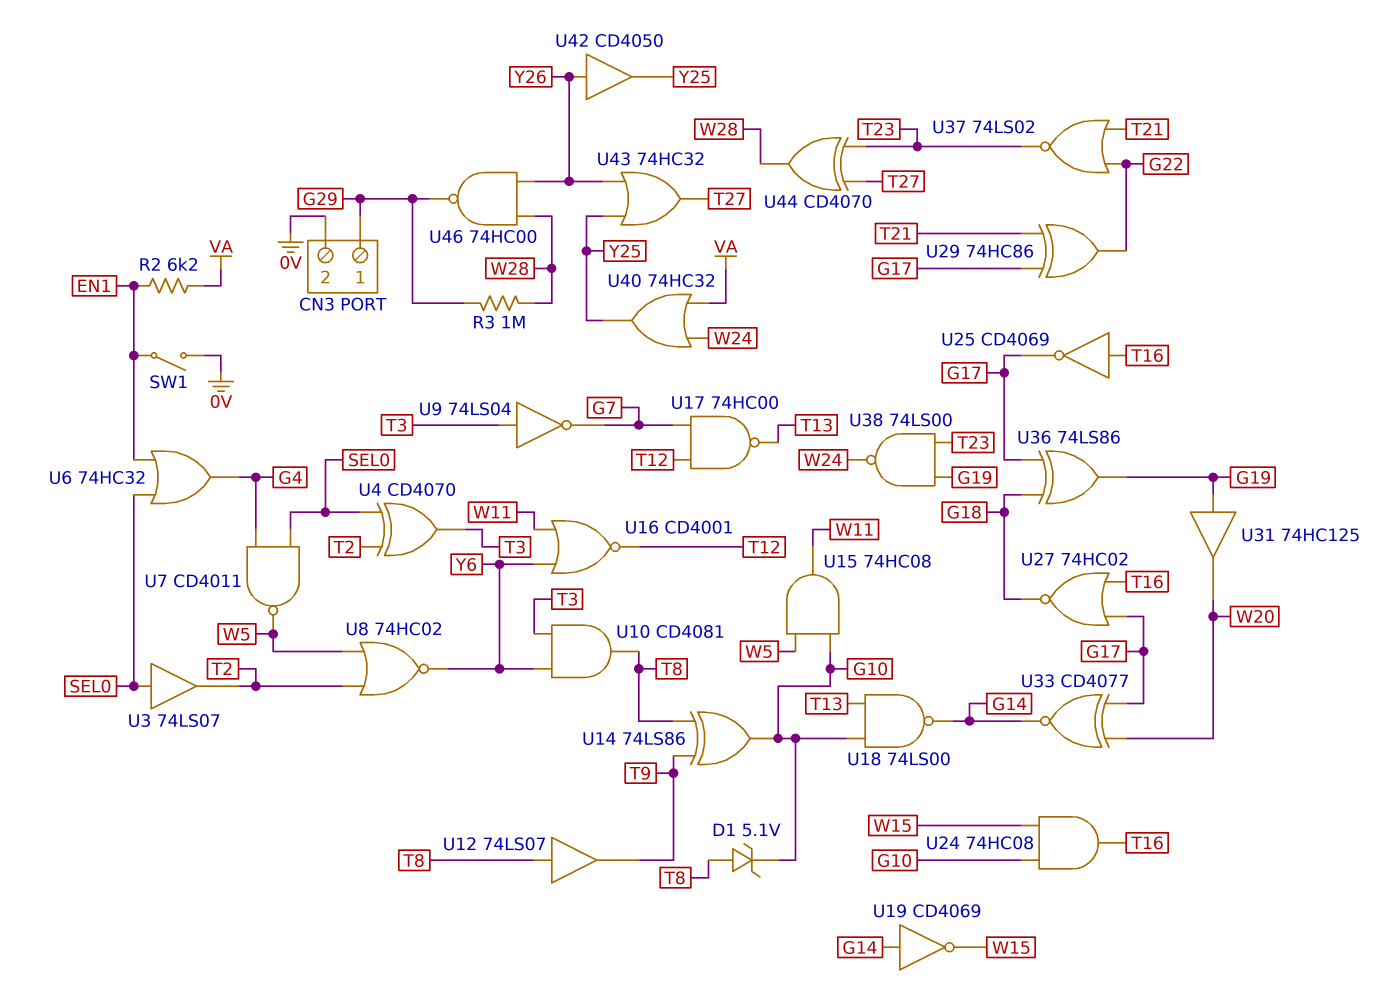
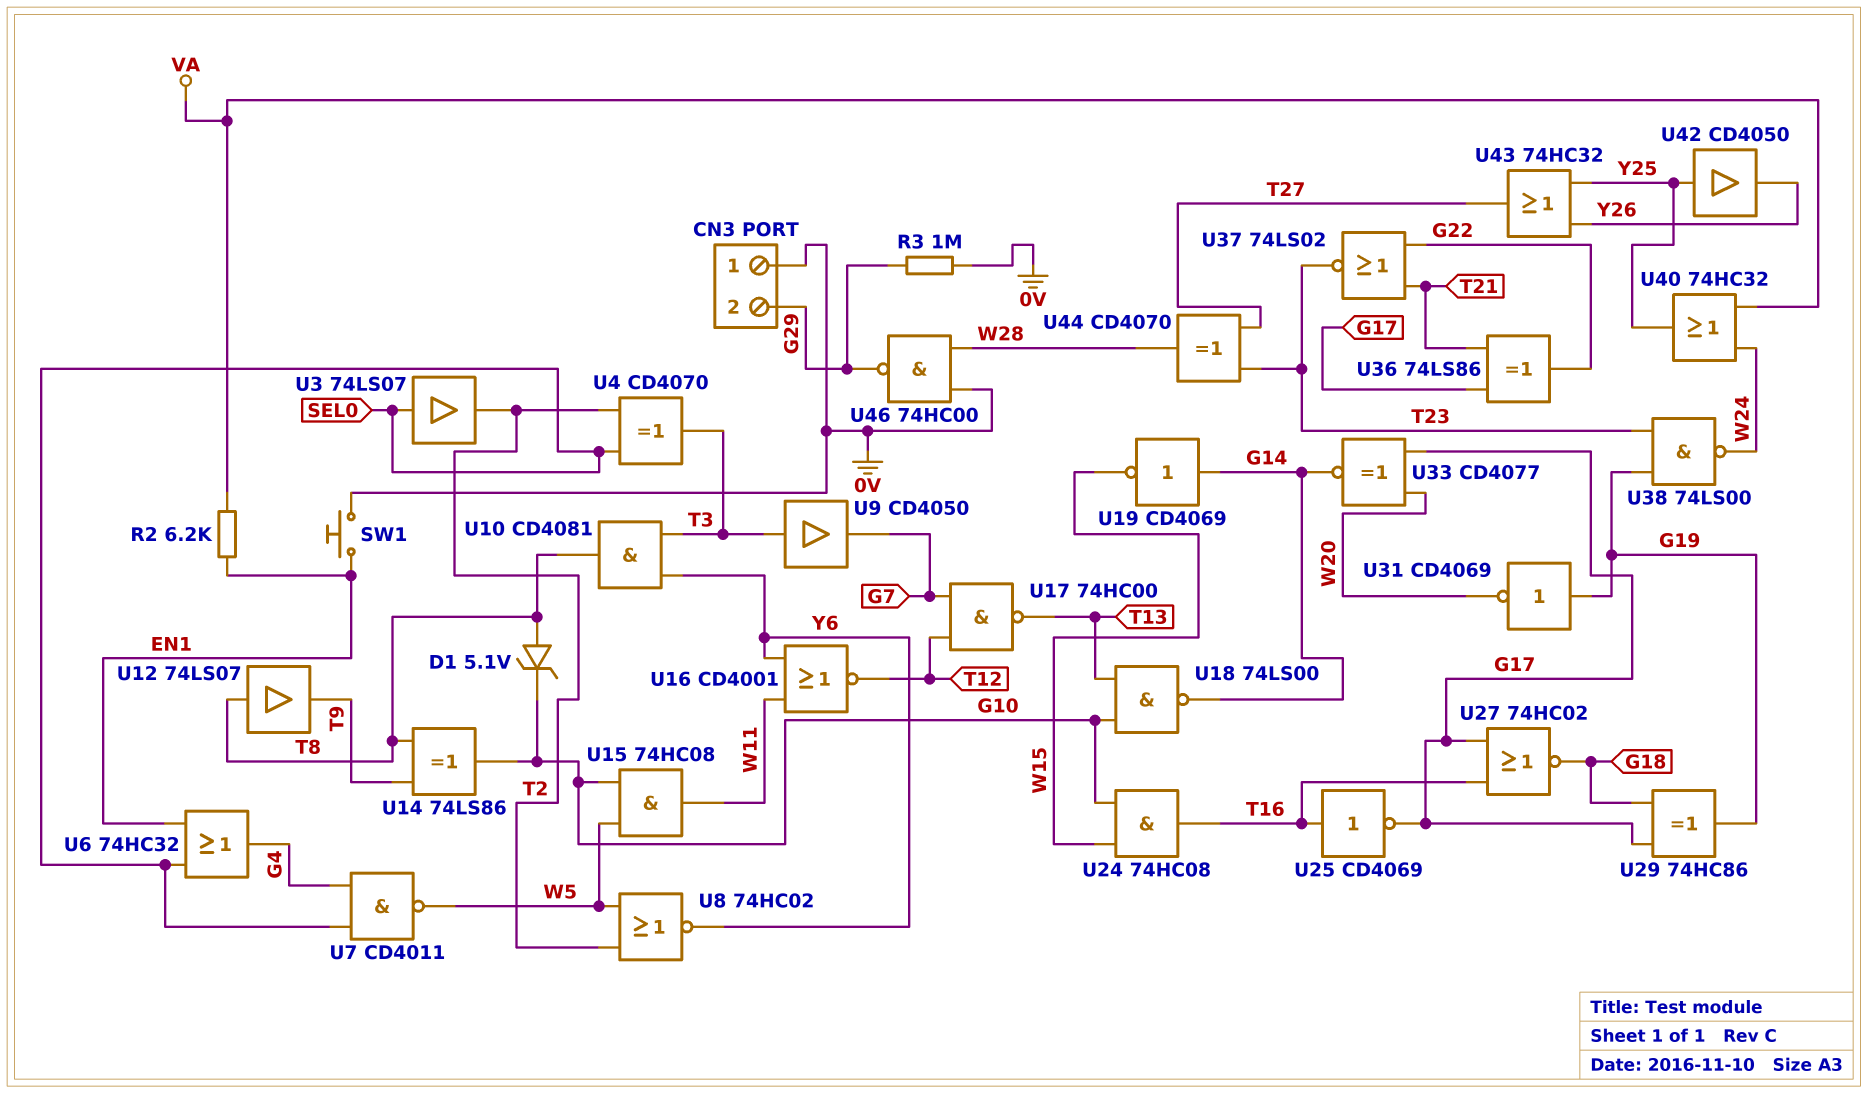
CN3 pin 1: G29 -> 0V
CN3 pin 2: 0V -> G29
R3: 1M (G29, W28) -> 1M (0V, G29)
SW1: switch (0V, EN1) -> button (0V, EN1)
U9: NOT 74LS04 (in T3, out G7) -> buffer CD4050 (in T3, out G7)
U29: XOR 74HC86 (in G17, in T21, out G22) -> XOR 74HC86 (in G17, in G18, out G19)
U31: buffer 74HC125 (in G19, out W20) -> NOT CD4069 (in G19, out W20)
U36: XOR 74LS86 (in G17, in G18, out G19) -> XOR 74LS86 (in G17, in T21, out G22)
U42: buffer CD4050 (in Y26, out Y25) -> buffer CD4050 (in Y25, out Y26)
U46: NAND 74HC00 (in W28, in Y26, out G29) -> NAND 74HC00 (in 0V, in W28, out G29)

